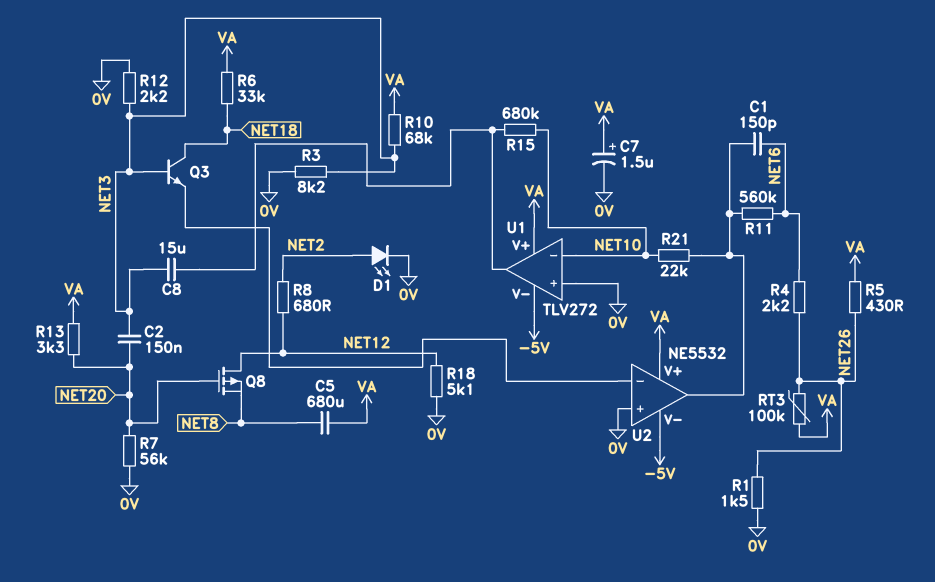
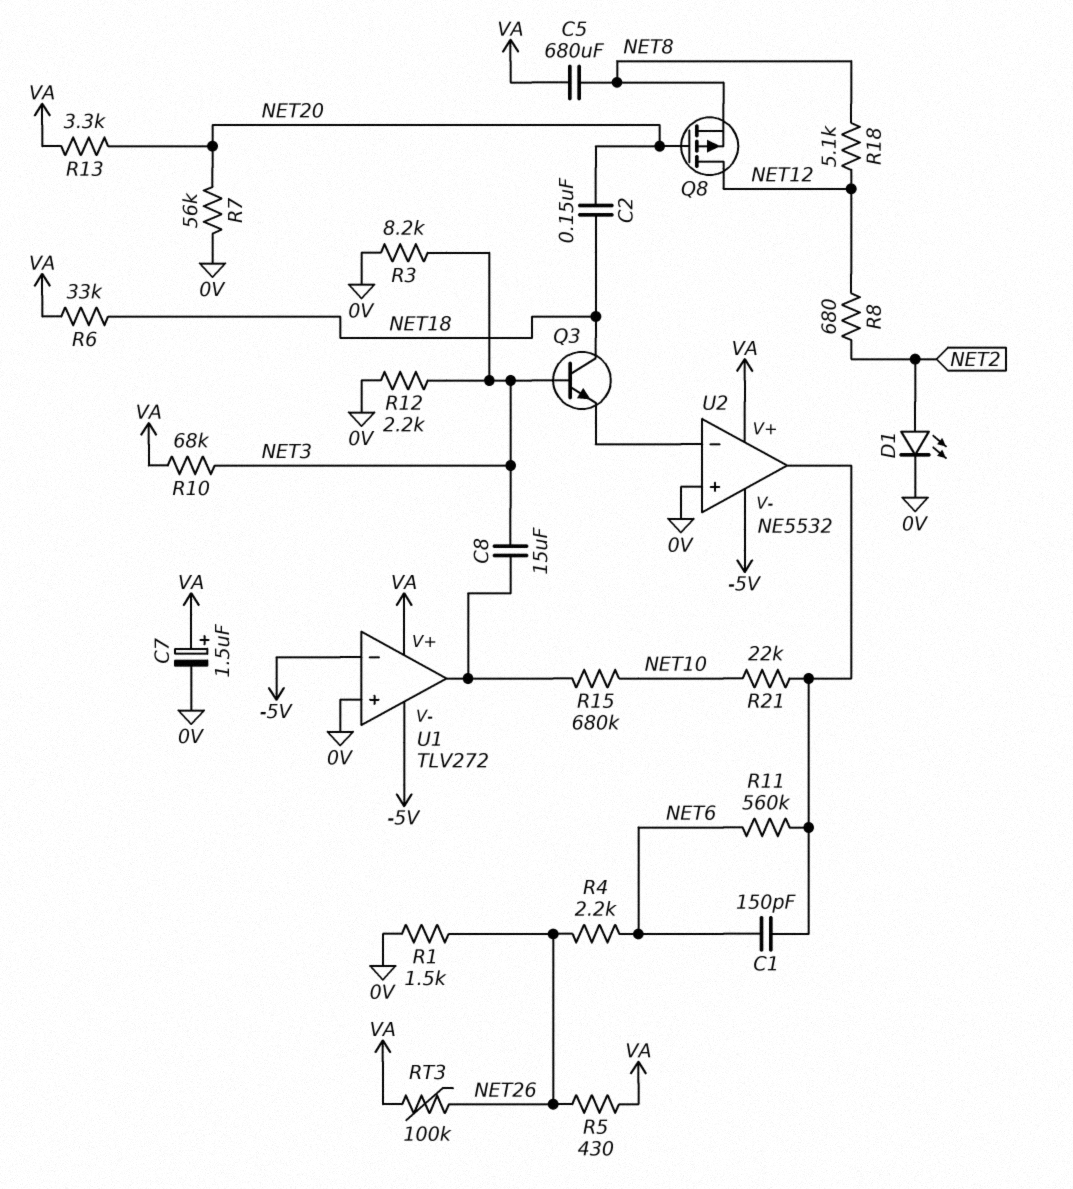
C2: 150nF (NET3, NET20) -> 150nF (NET18, NET20)
R18: 5.1k (0V, NET12) -> 5.1k (NET8, NET12)
U1 pin in-: NET10 -> -5V

